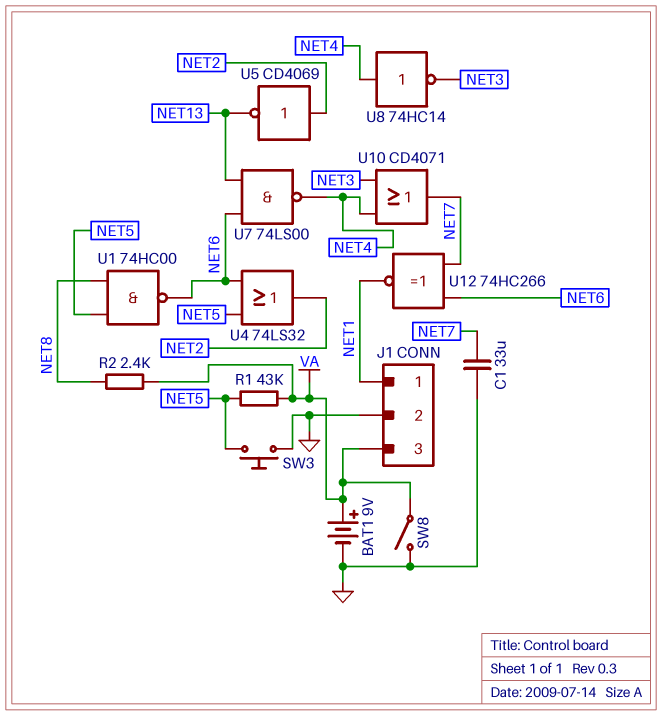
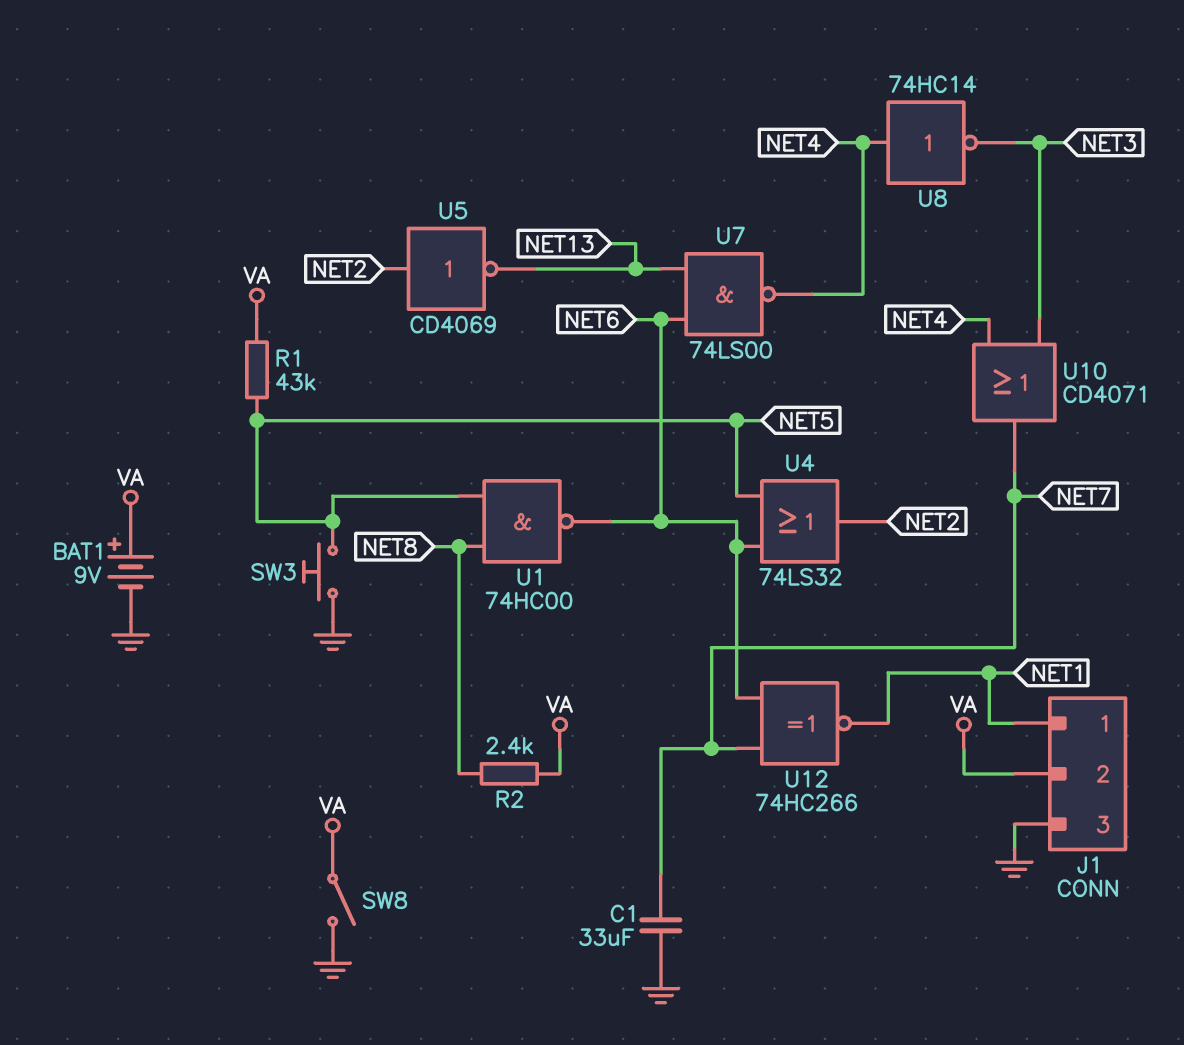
J1 pin 2: GND -> VA
J1 pin 3: VA -> GND

